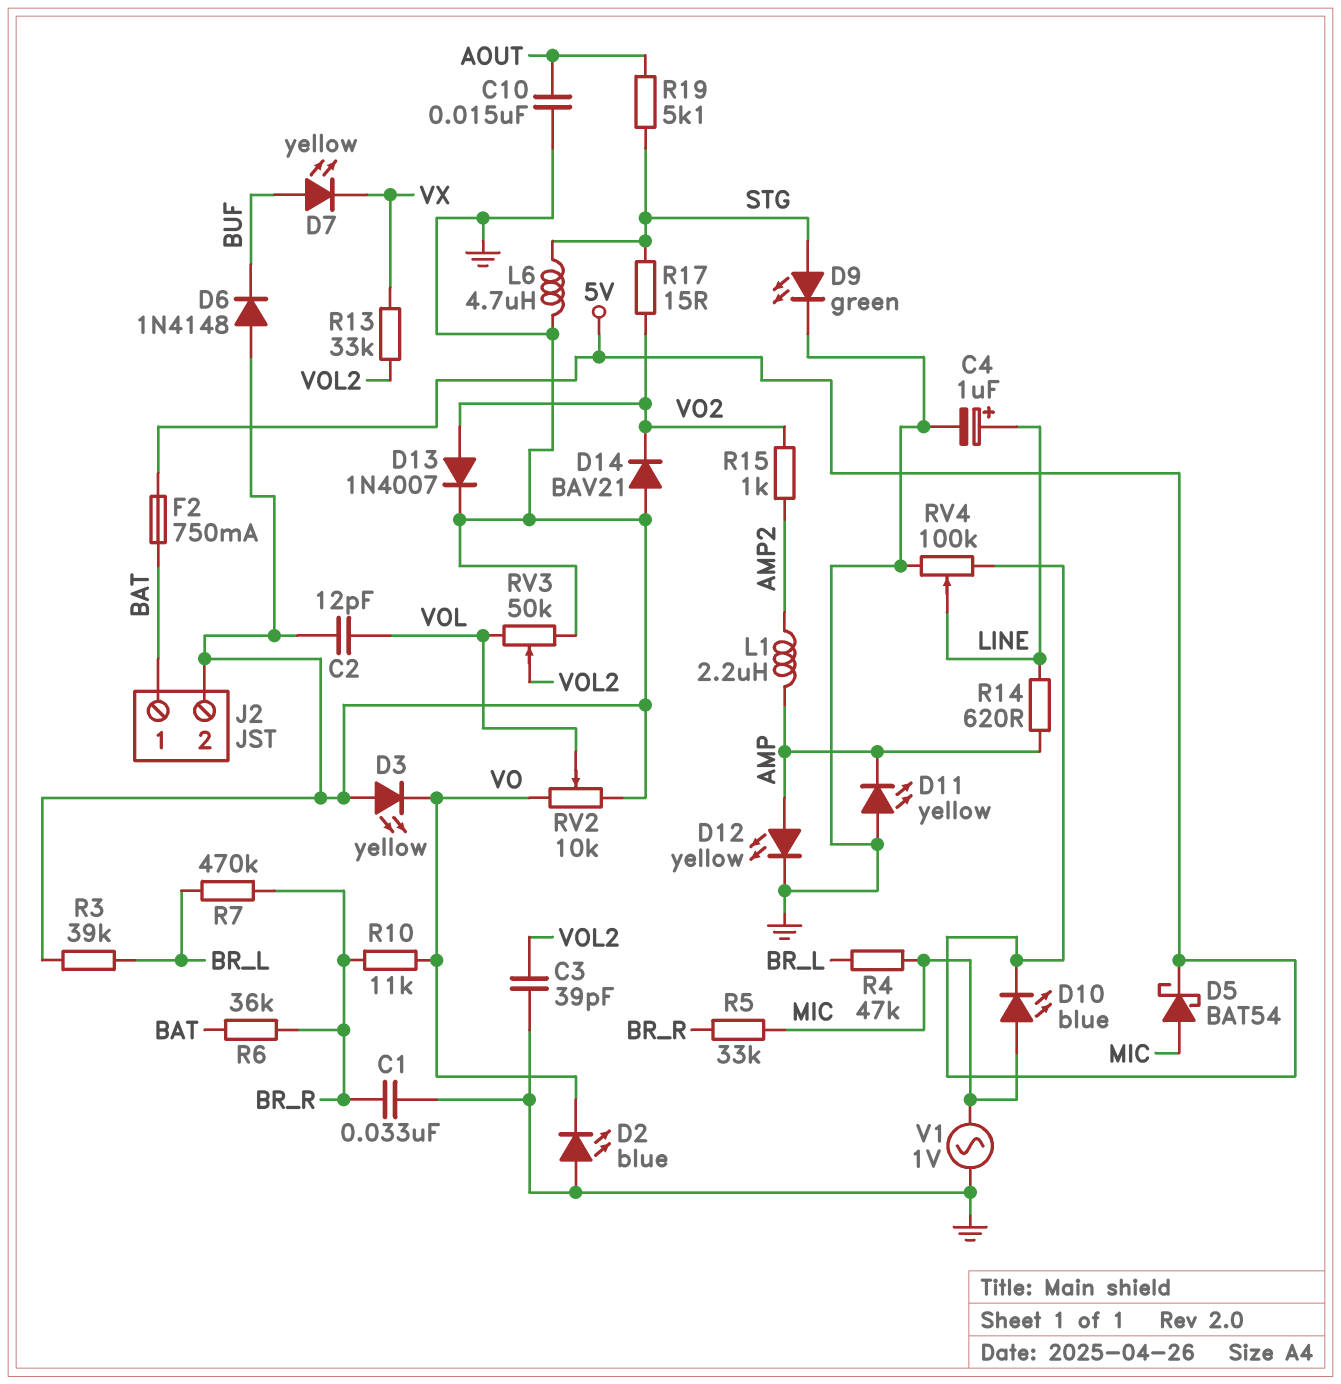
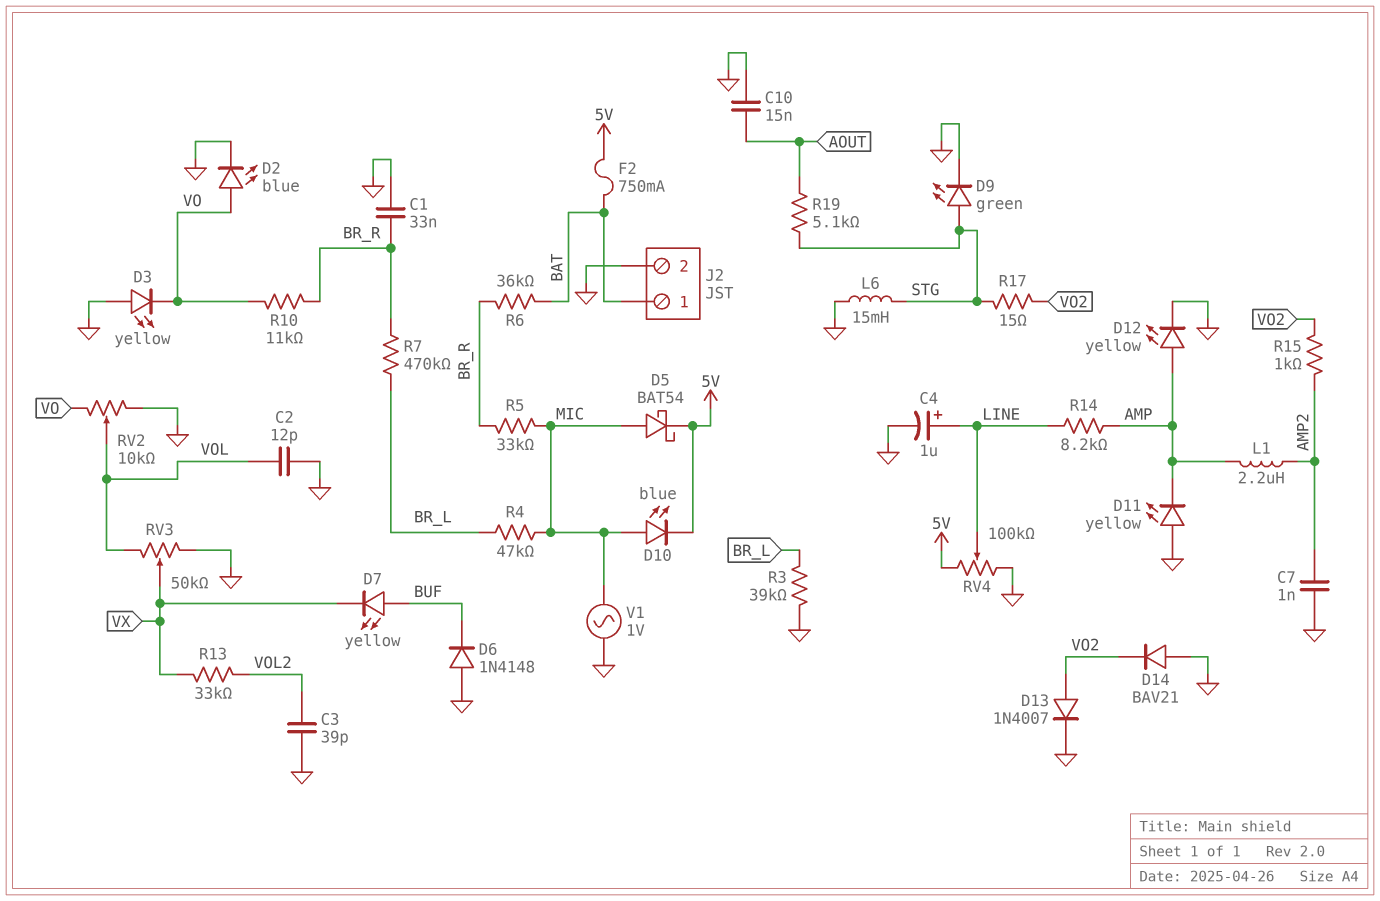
C7: none -> 1nF (AMP2, GND)
D2: LED blue (A GND, K VO) -> LED blue (A VO, K GND)
L6: 4.7uH (GND, STG) -> 15mH (GND, STG)
R14: 620 (AMP, LINE) -> 8.2k (AMP, LINE)
RV3: 50k (GND, VOL, wiper VOL2) -> 50k (GND, VOL, wiper VX)

